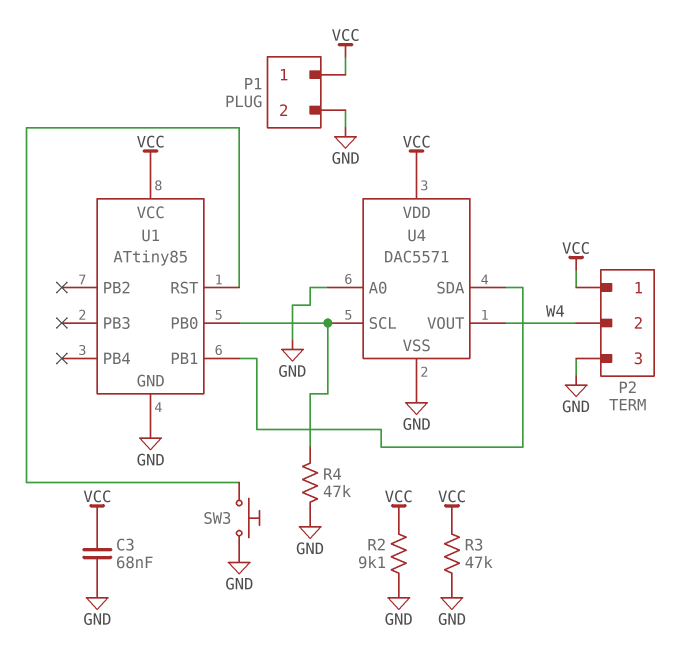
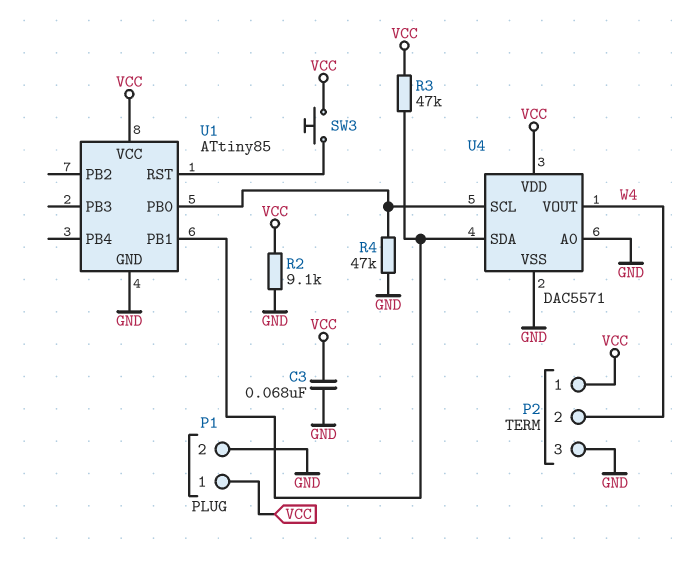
R3: 47k (GND, VCC) -> 47k (U1/PB1, VCC)
SW3: button (GND, U1/RST) -> button (U1/RST, VCC)

